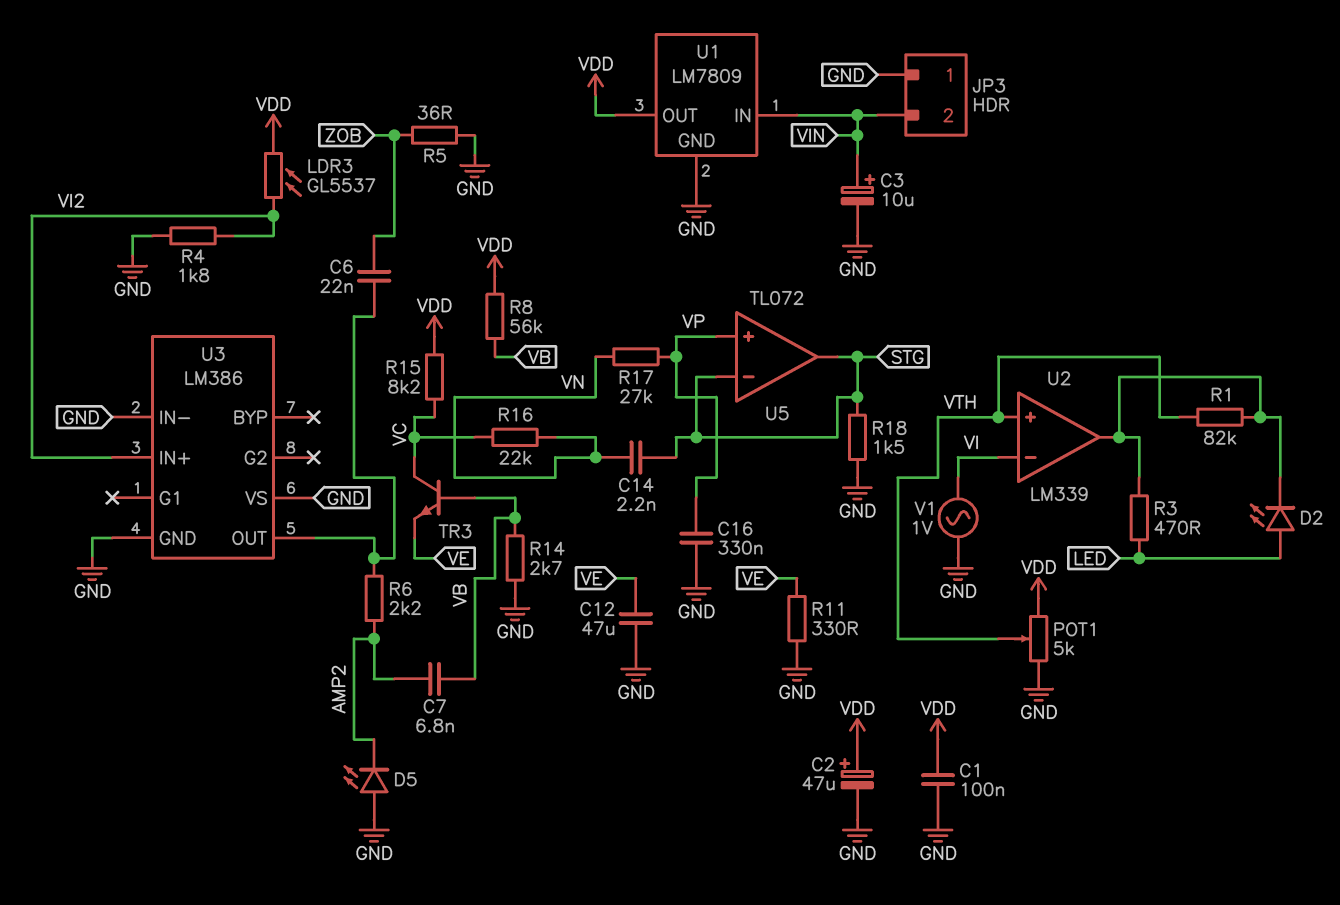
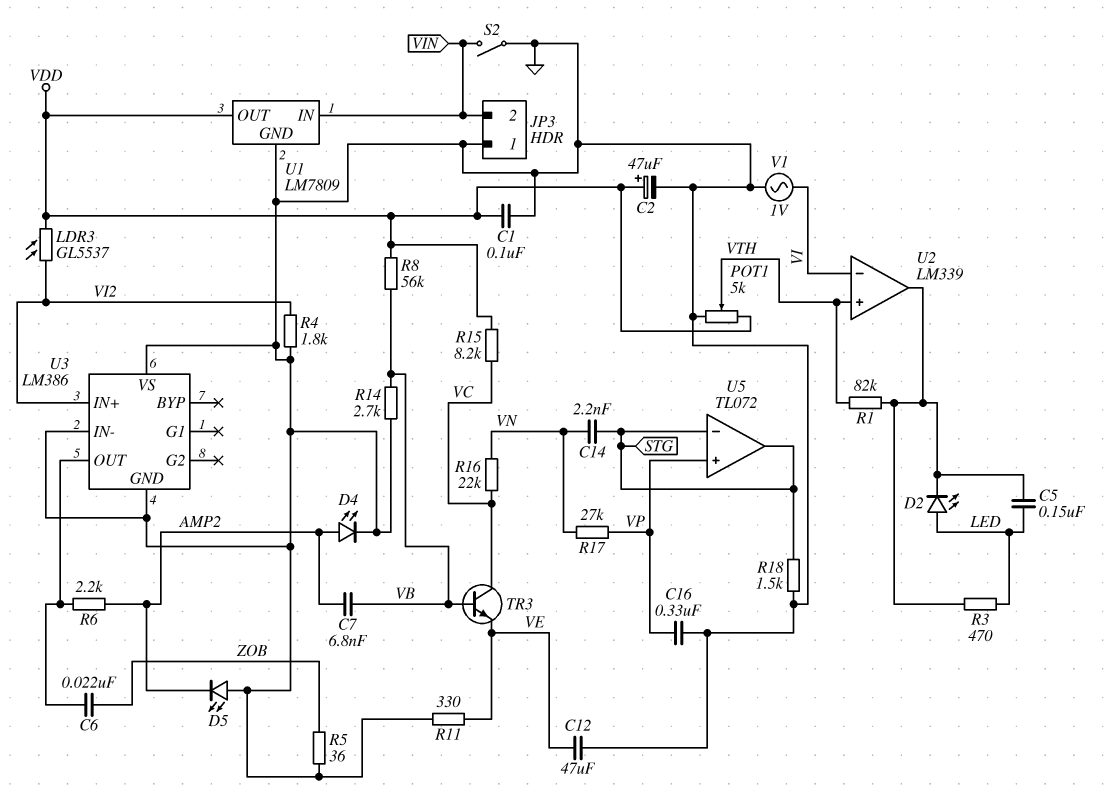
C3: 10uF (plus VIN, minus GND) -> none
C5: none -> 150nF (LED, U2/out)
D4: none -> LED (A AMP2, K GND)
S2: none -> switch (GND, VIN)

